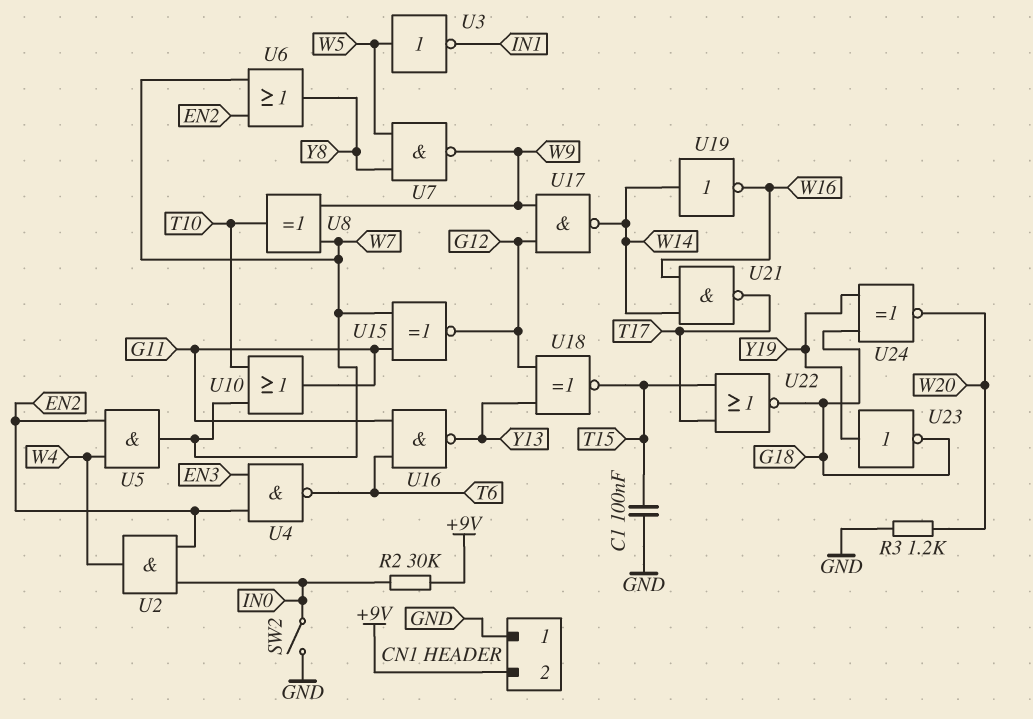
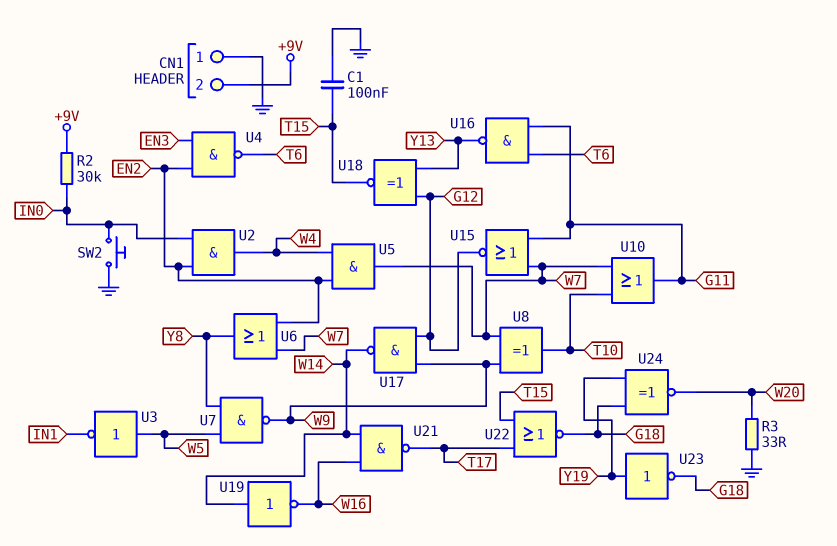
R3: 1.2k (GND, W20) -> 33 (GND, W20)
SW2: switch (GND, IN0) -> button (GND, IN0)
U15: XNOR (in G11, in W7, out G12) -> NOR (in G11, in W7, out G12)

